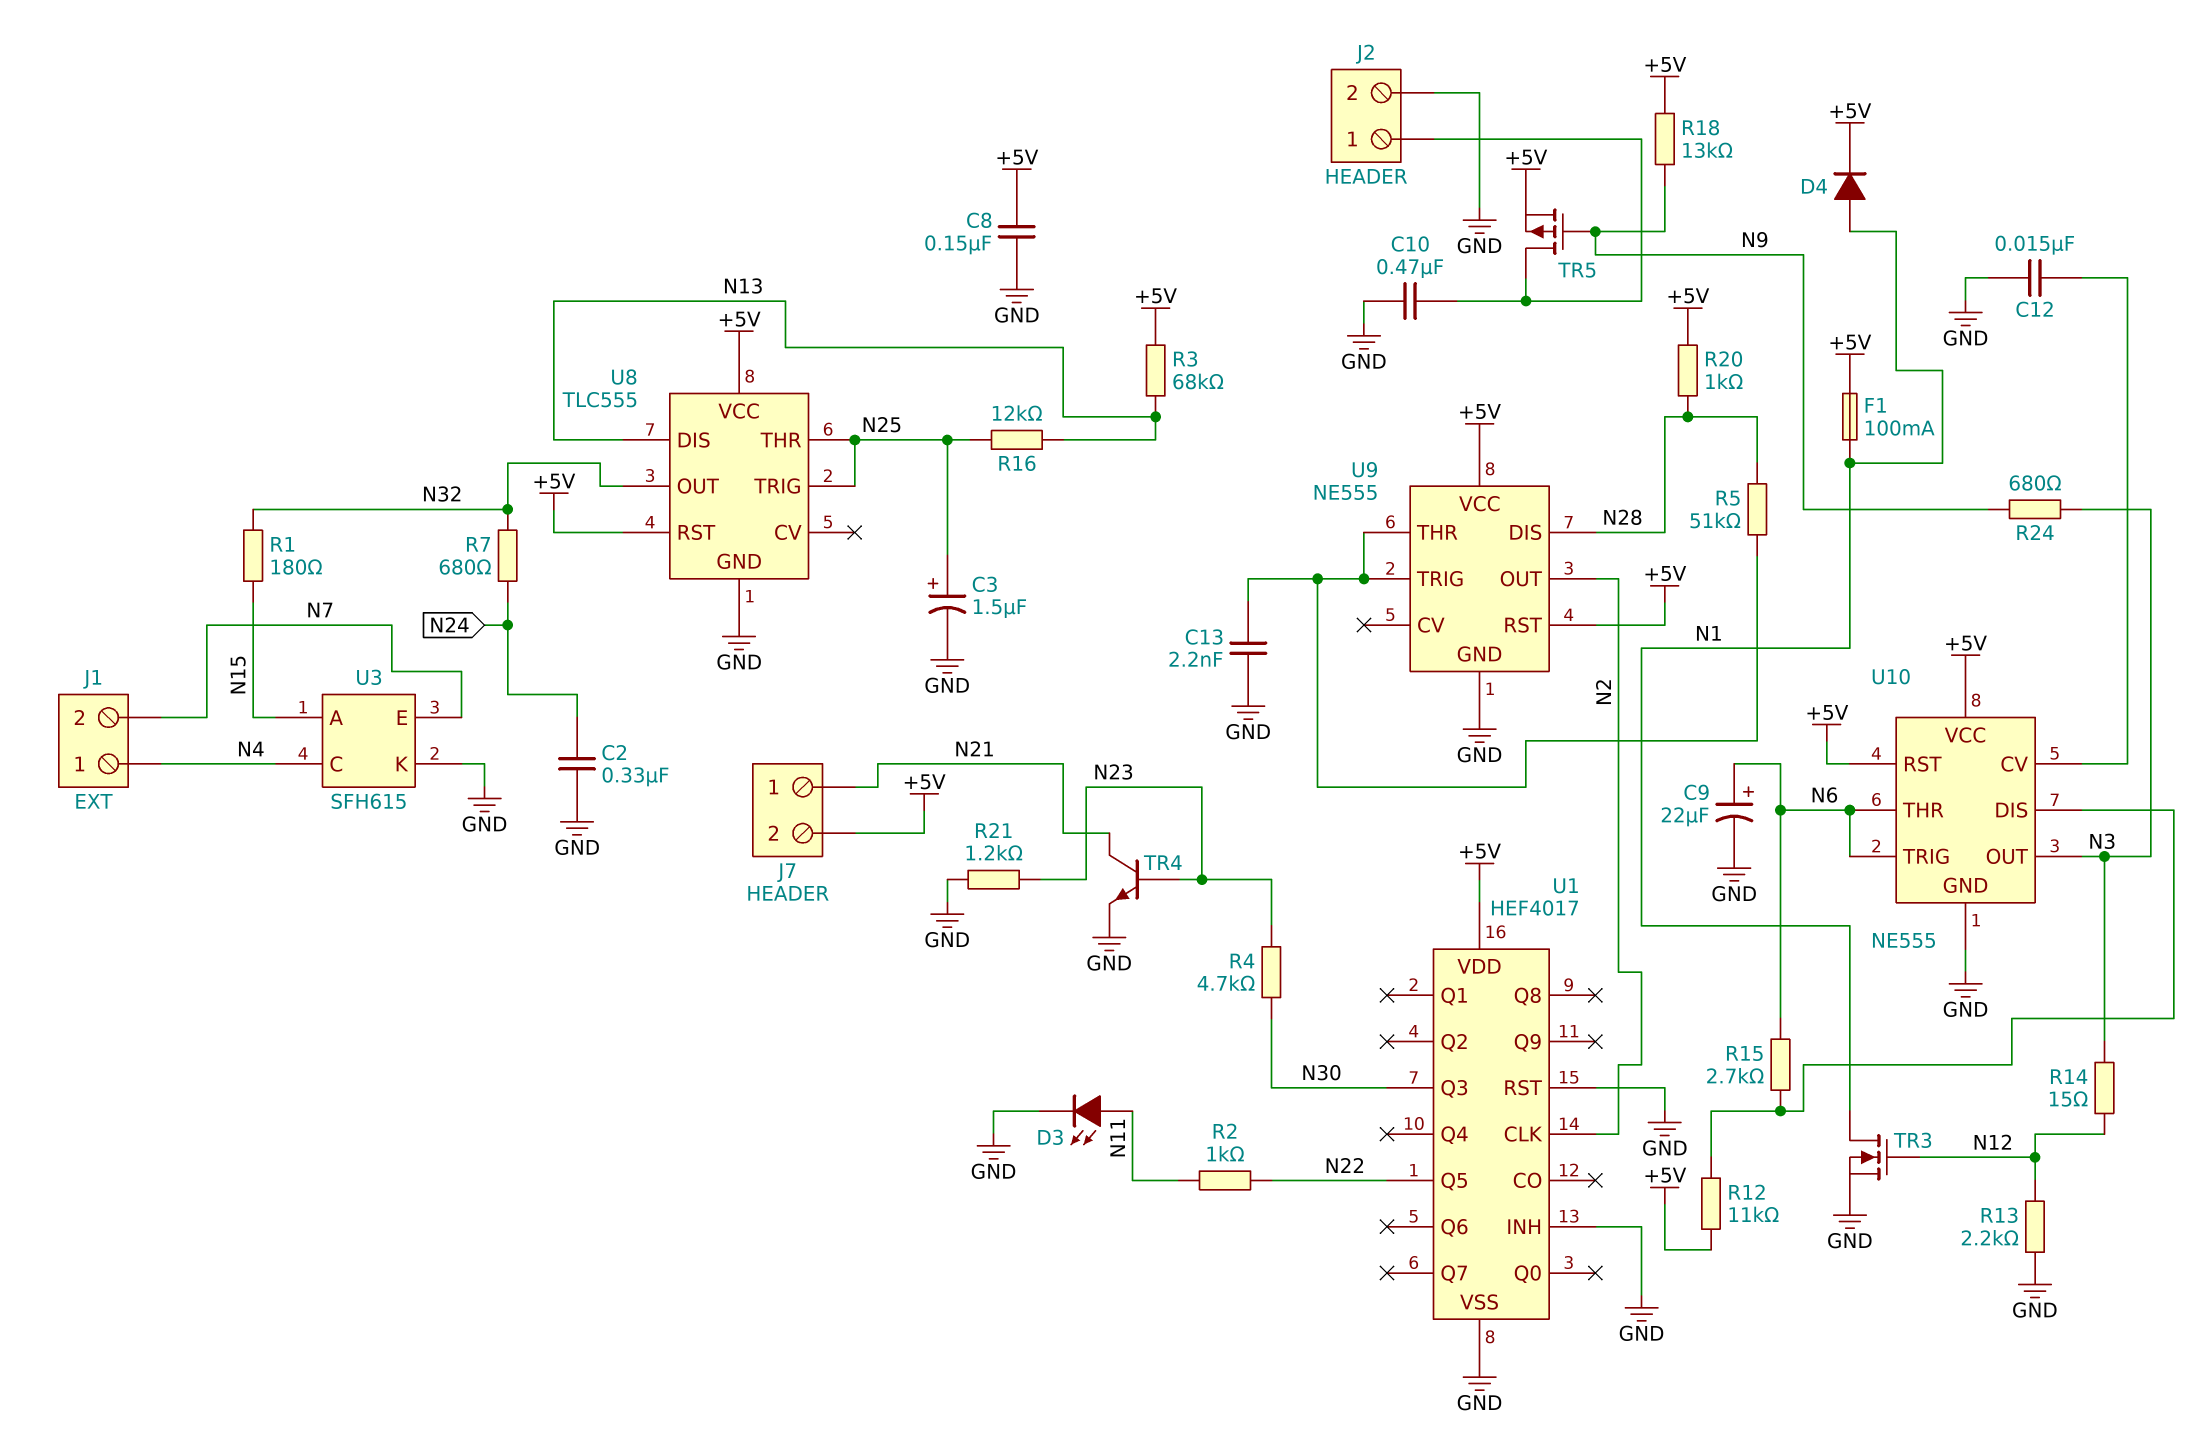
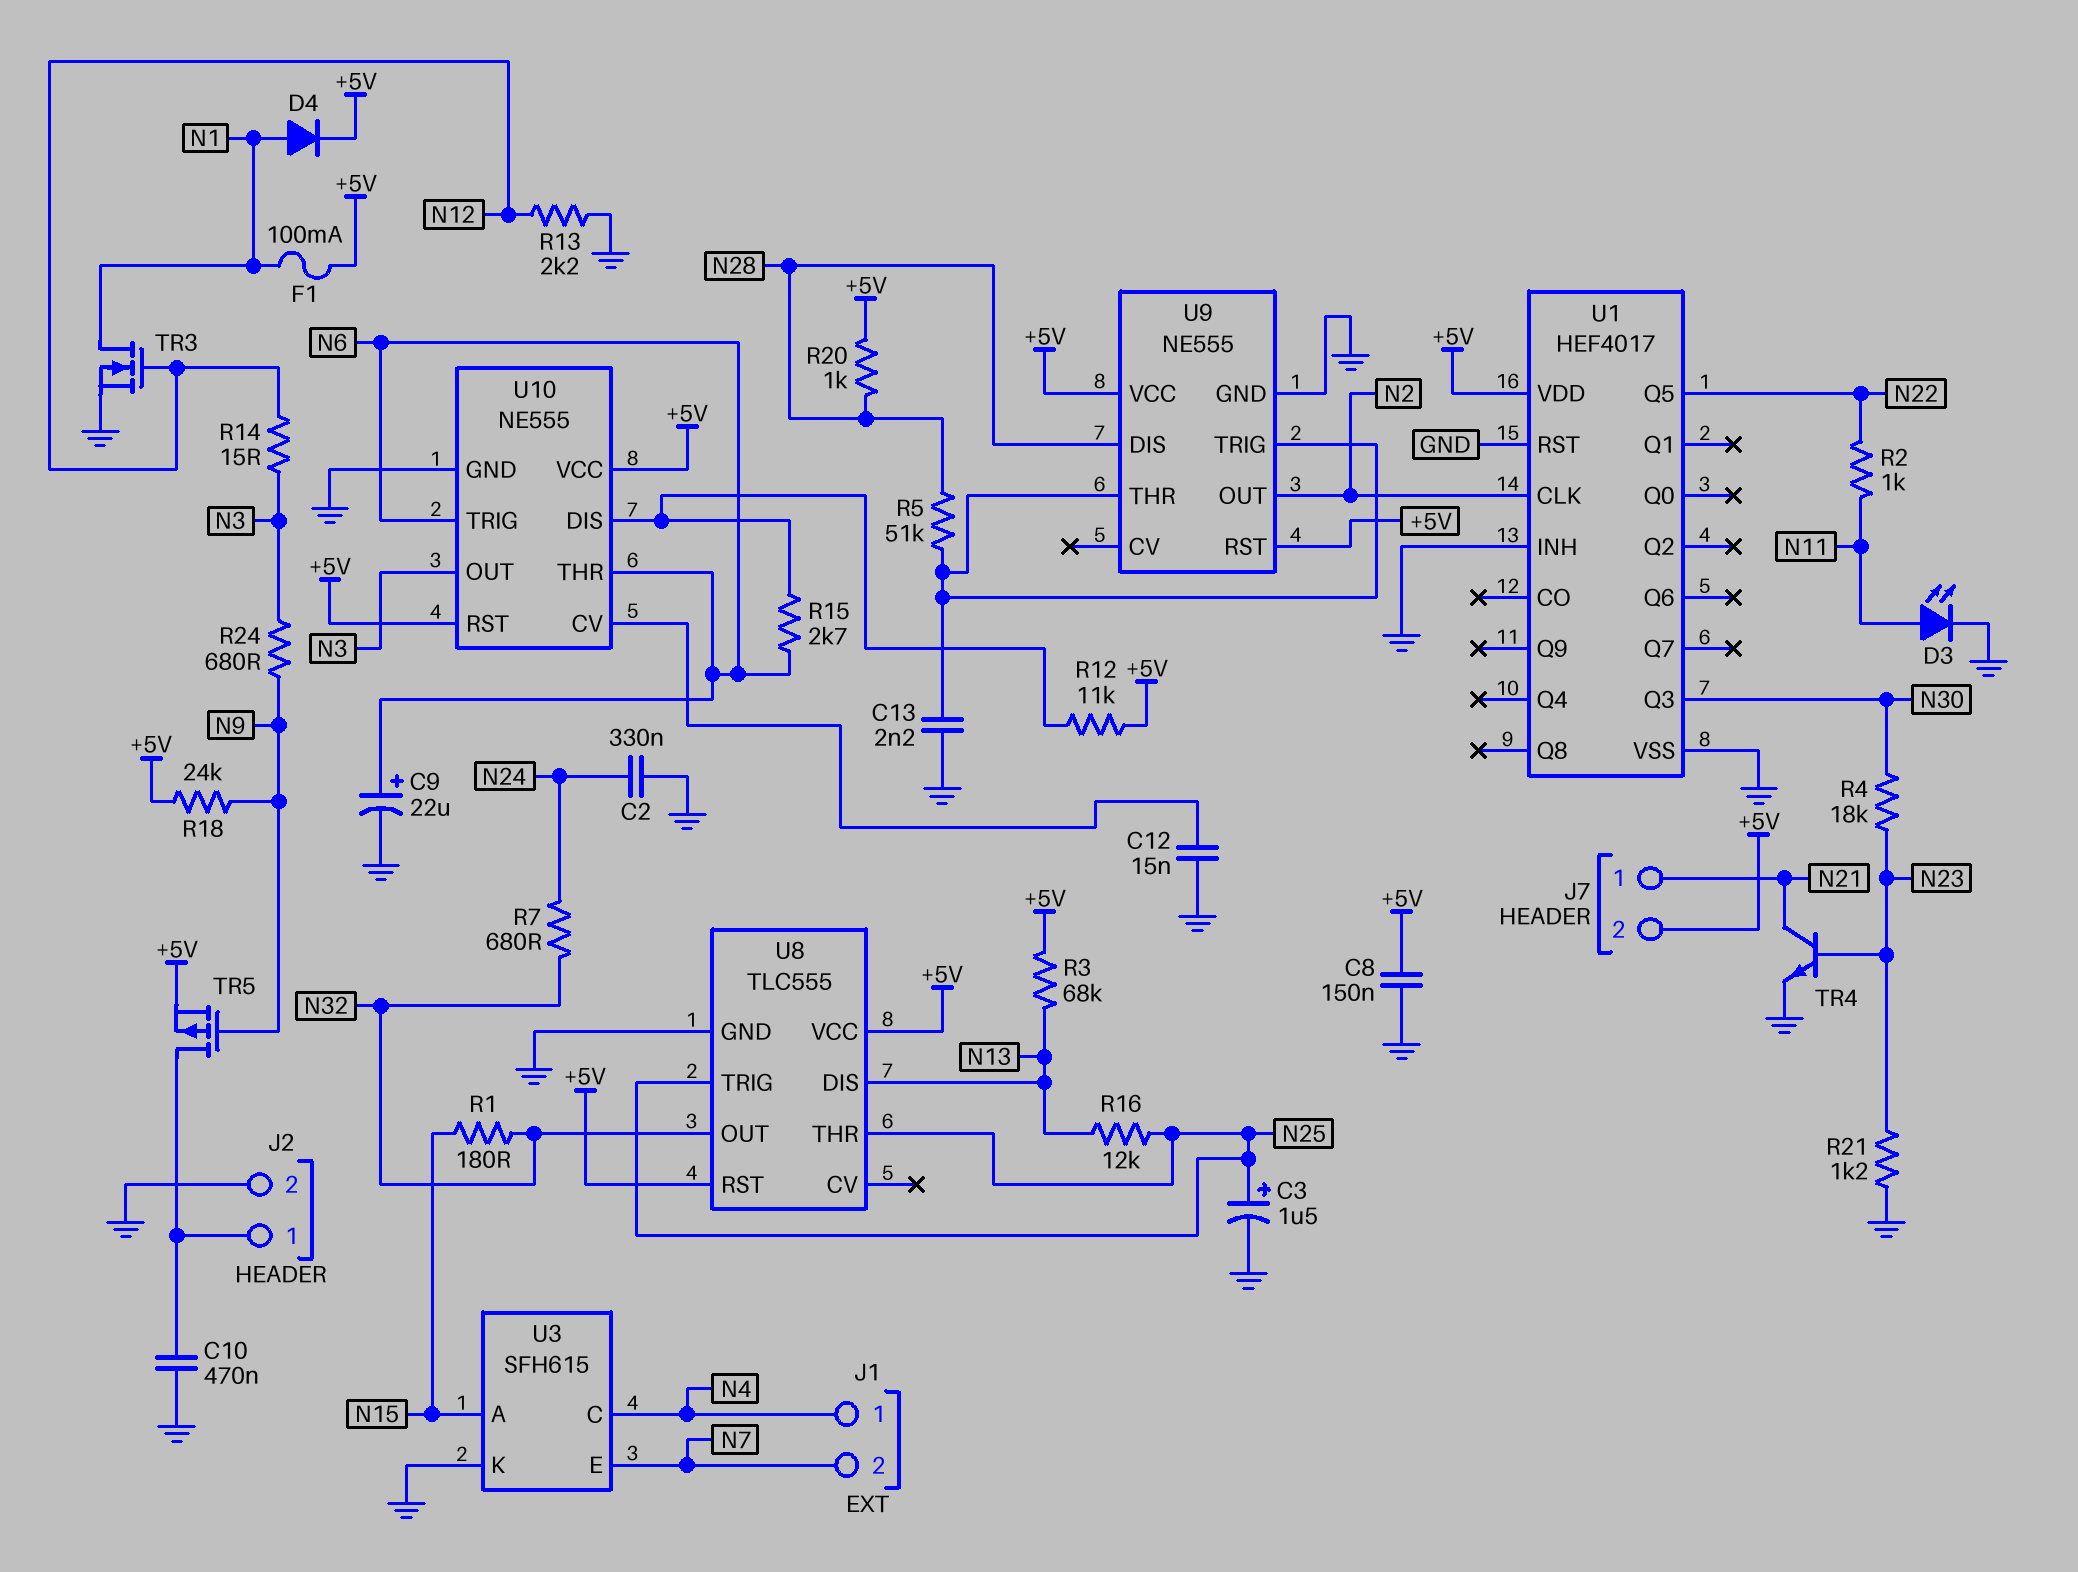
R4: 4.7k (N23, N30) -> 18k (N23, N30)
R18: 13k (+5V, N9) -> 24k (+5V, N9)

